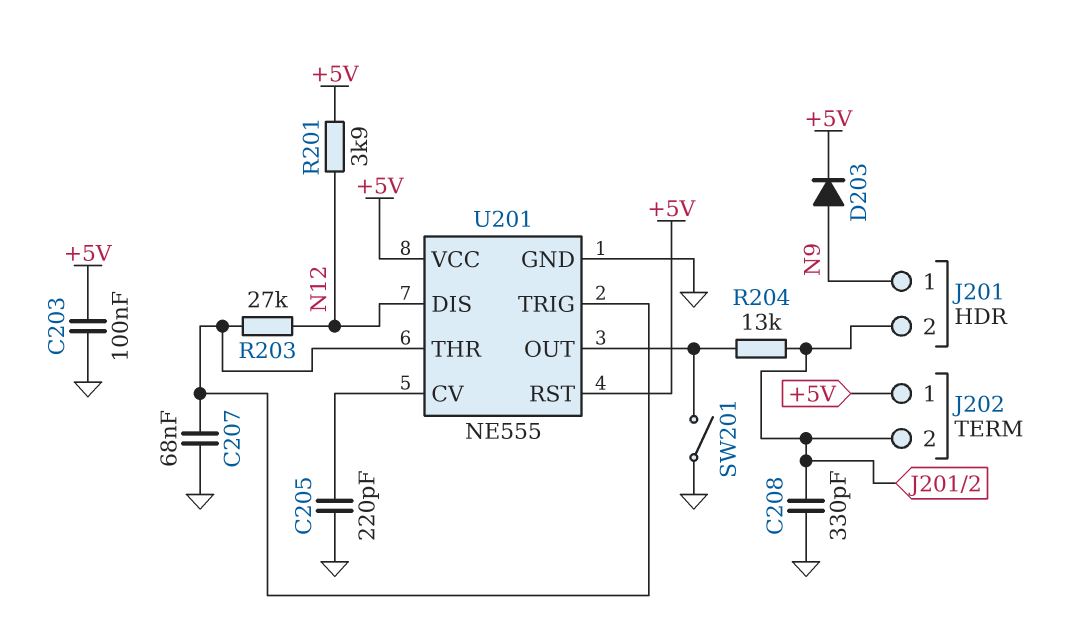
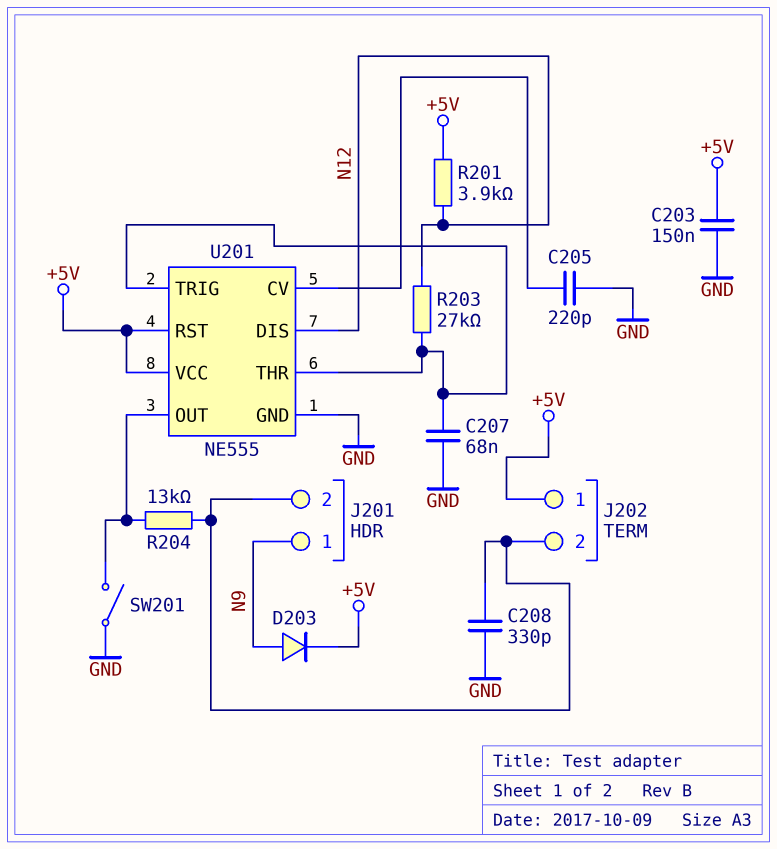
C203: 100nF (+5V, GND) -> 150nF (+5V, GND)

